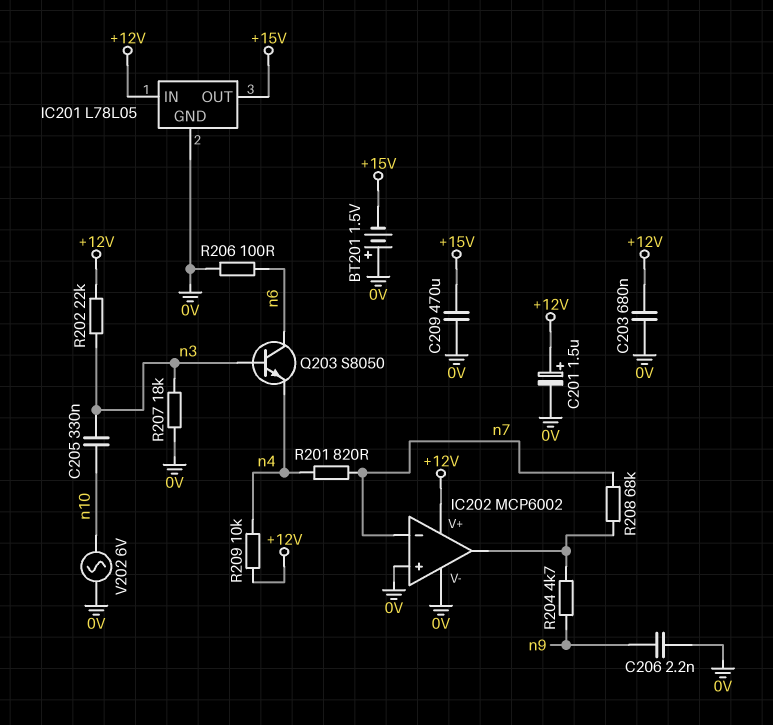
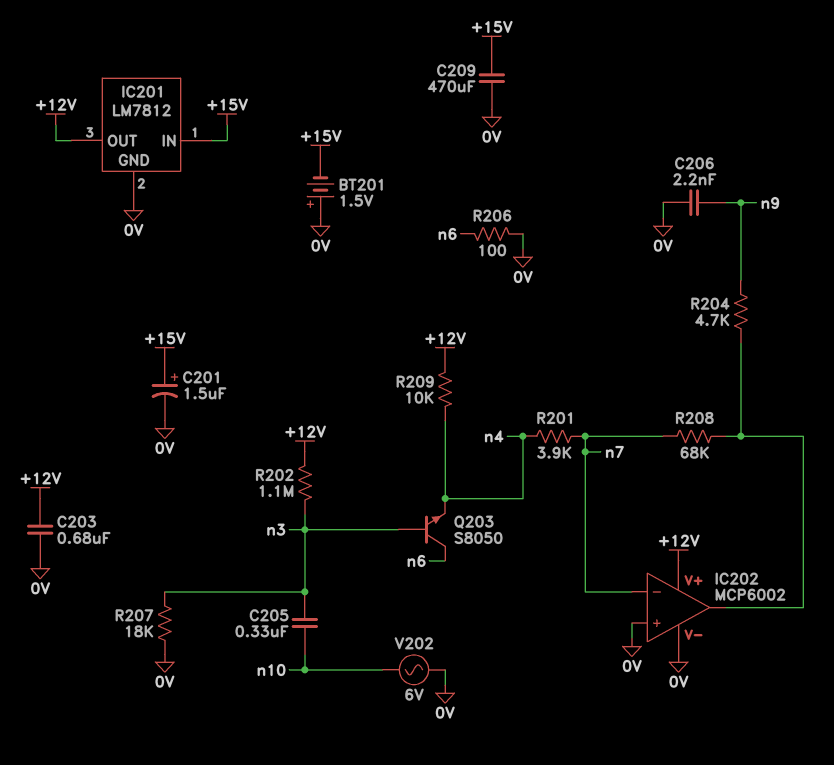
C201: 1.5uF (plus +12V, minus 0V) -> 1.5uF (plus +15V, minus 0V)
IC201: L78L05 -> LM7812
IC201 pin IN: +12V -> +15V
IC201 pin OUT: +15V -> +12V
R201: 820 (n4, n7) -> 3.9k (n4, n7)
R202: 22k (+12V, n3) -> 1.1M (+12V, n3)

